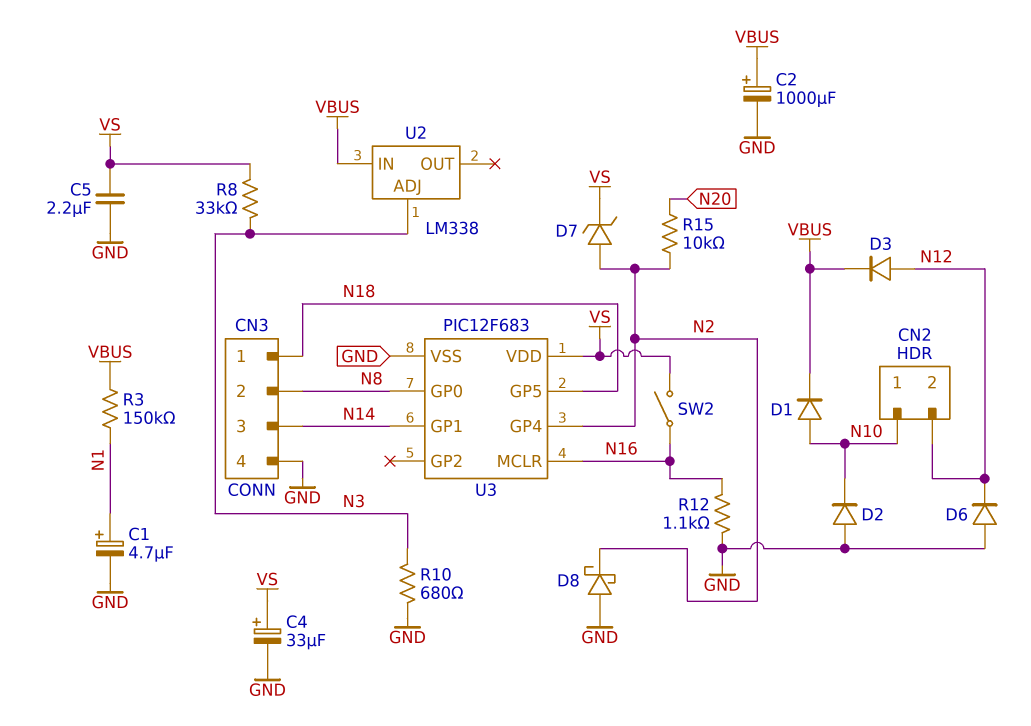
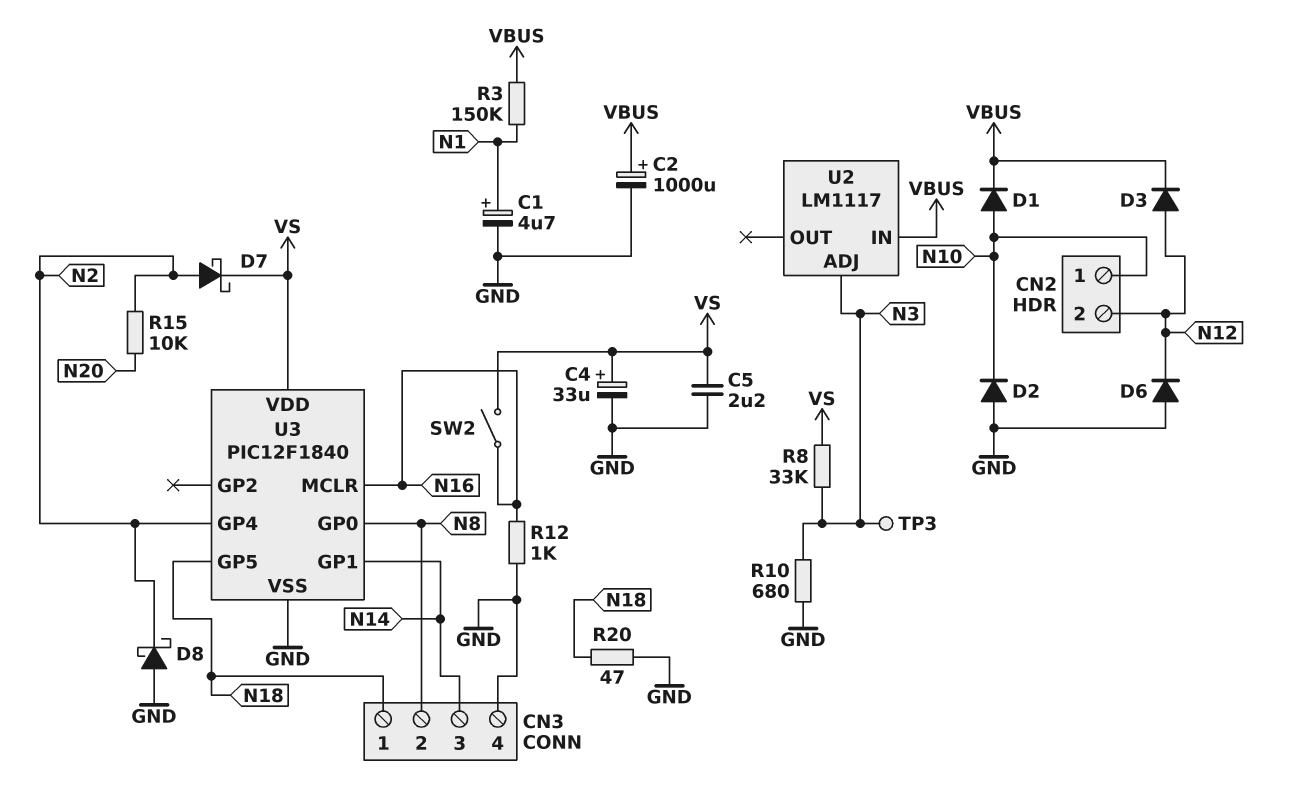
D7: zener (A N2, K VS) -> schottky (A N2, K VS)
R12: 1.1k (GND, N16) -> 1k (GND, N16)
R20: none -> 47 (GND, N18)
TP3: none -> test point (N3)
U2: LM338 -> LM1117
U3: PIC12F683 -> PIC12F1840

